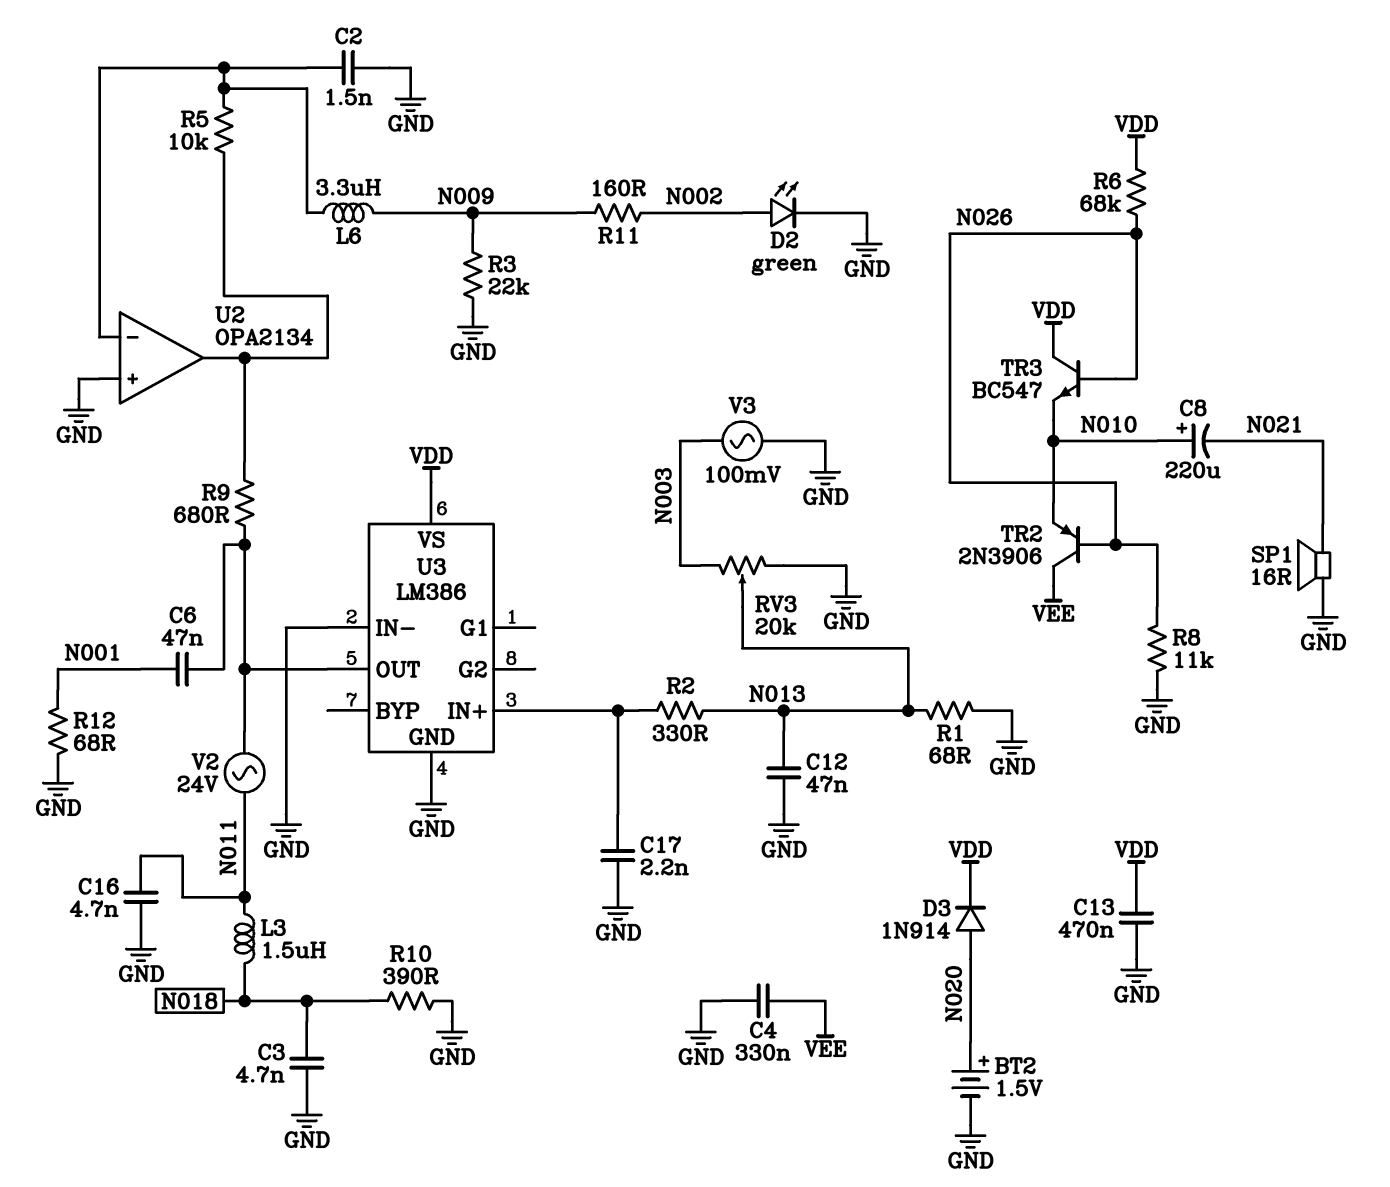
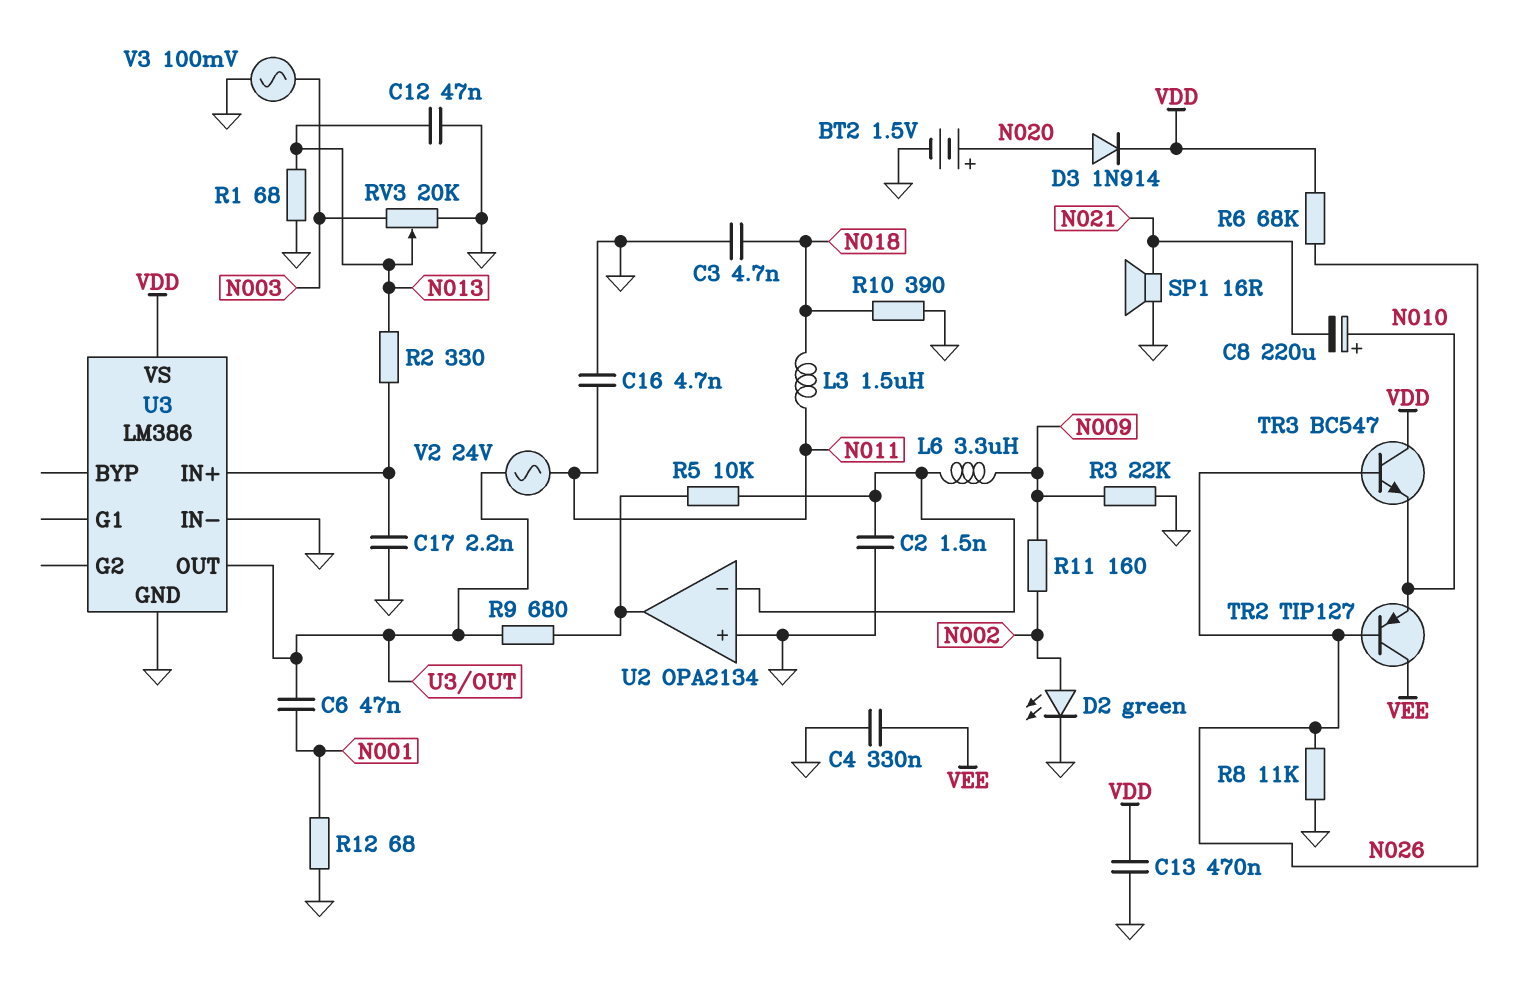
TR2: PNP 2N3906 (B N026, C VEE, E N010) -> PNP TIP127 (B N026, C VEE, E N010)

